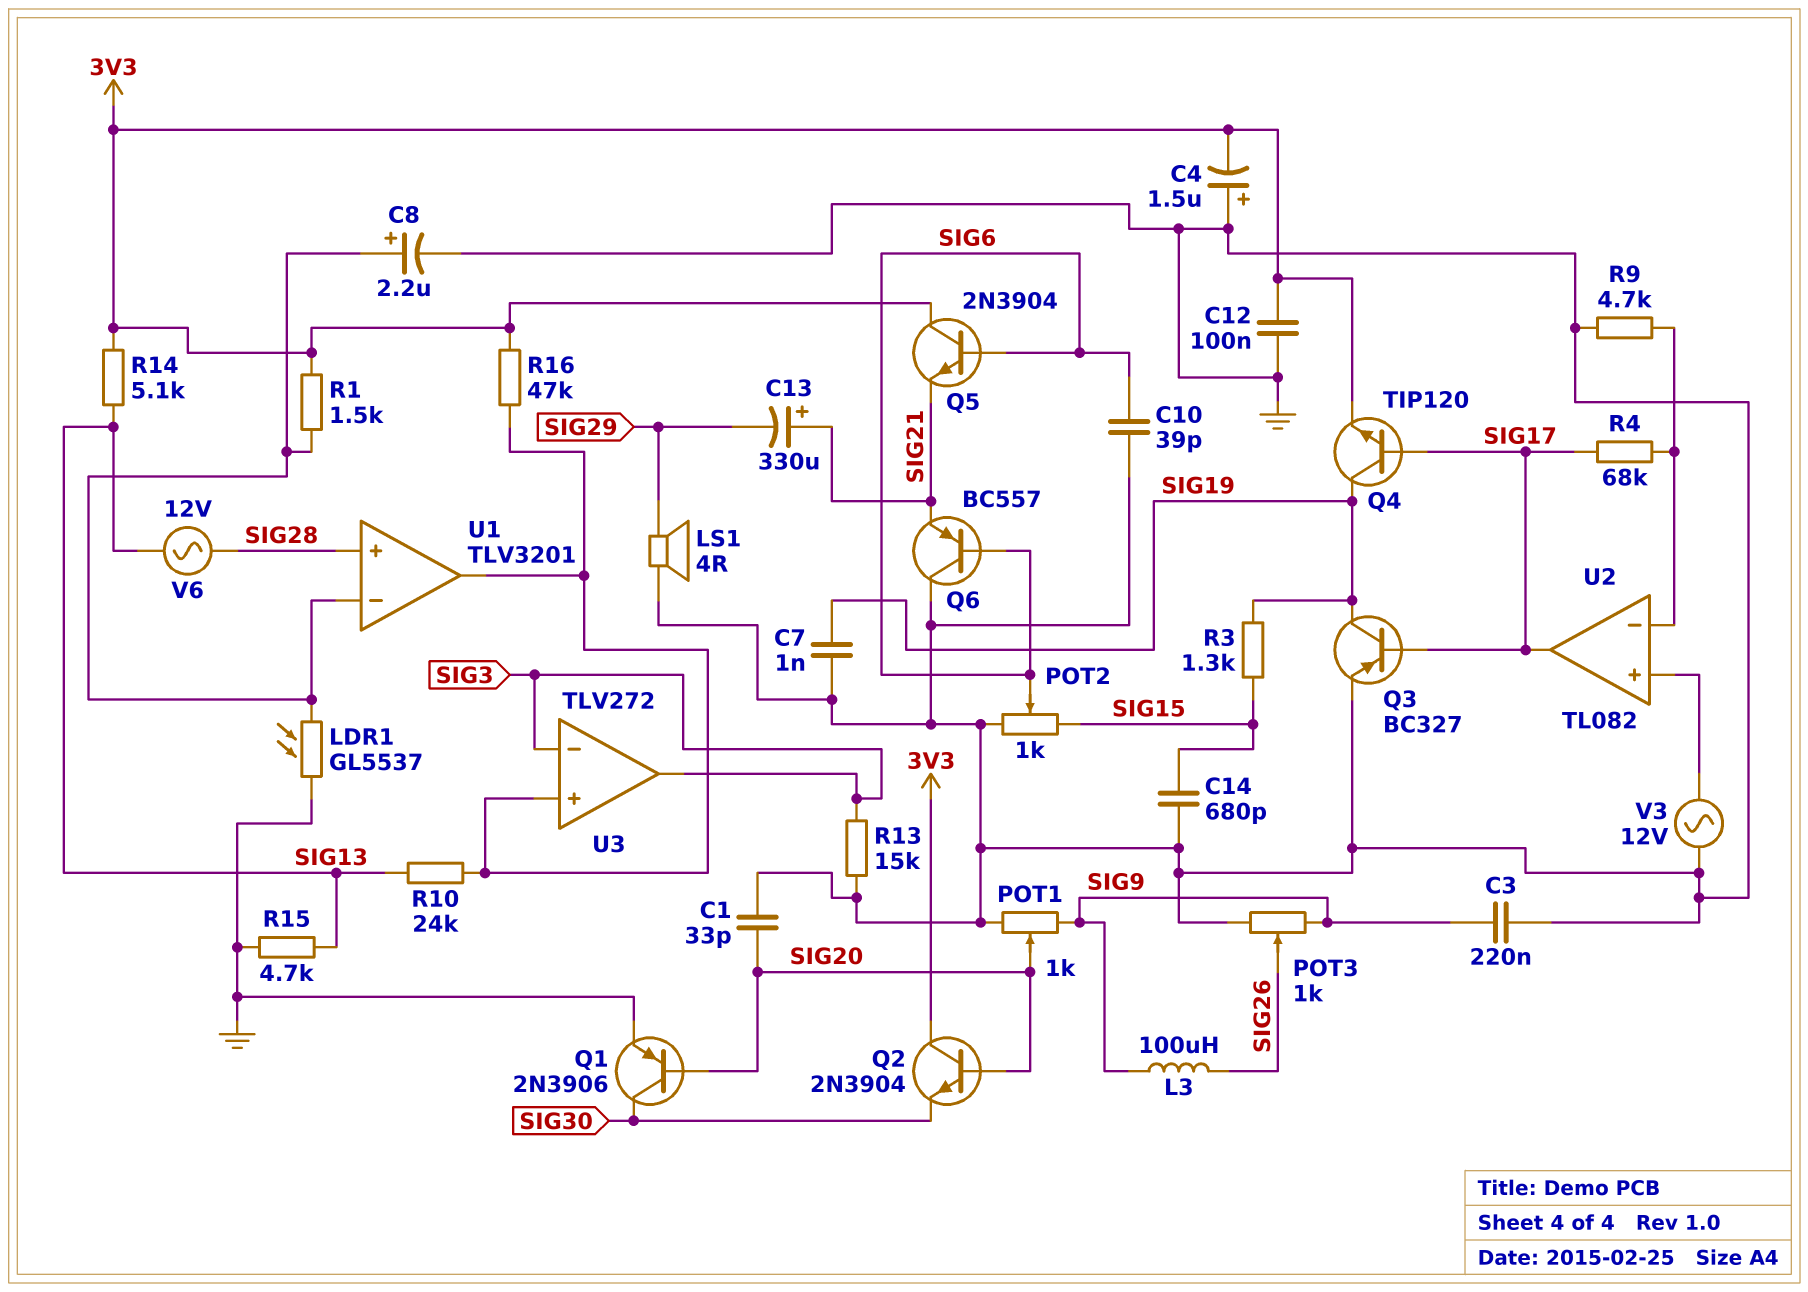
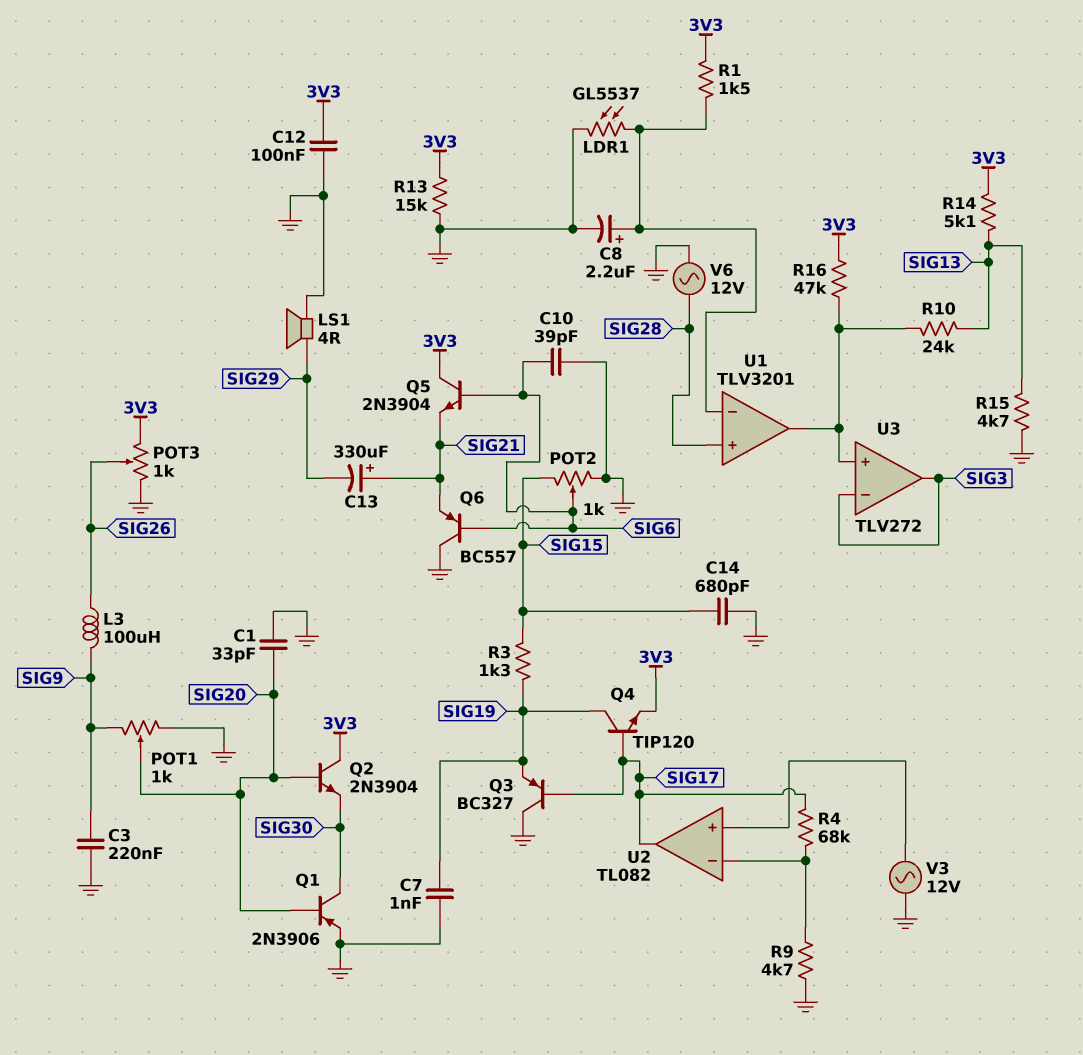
C4: 1.5uF (plus GND, minus 3V3) -> none
POT3: 1k (GND, SIG9, wiper SIG26) -> 1k (3V3, GND, wiper SIG26)
Q3: PNP BC327 (B SIG17, C SIG19, E GND) -> PNP BC327 (B SIG17, C GND, E SIG19)
R13: 15k (GND, SIG3) -> 15k (3V3, GND)
V6: AC 12V (SIG13, SIG28) -> AC 12V (GND, SIG28)

